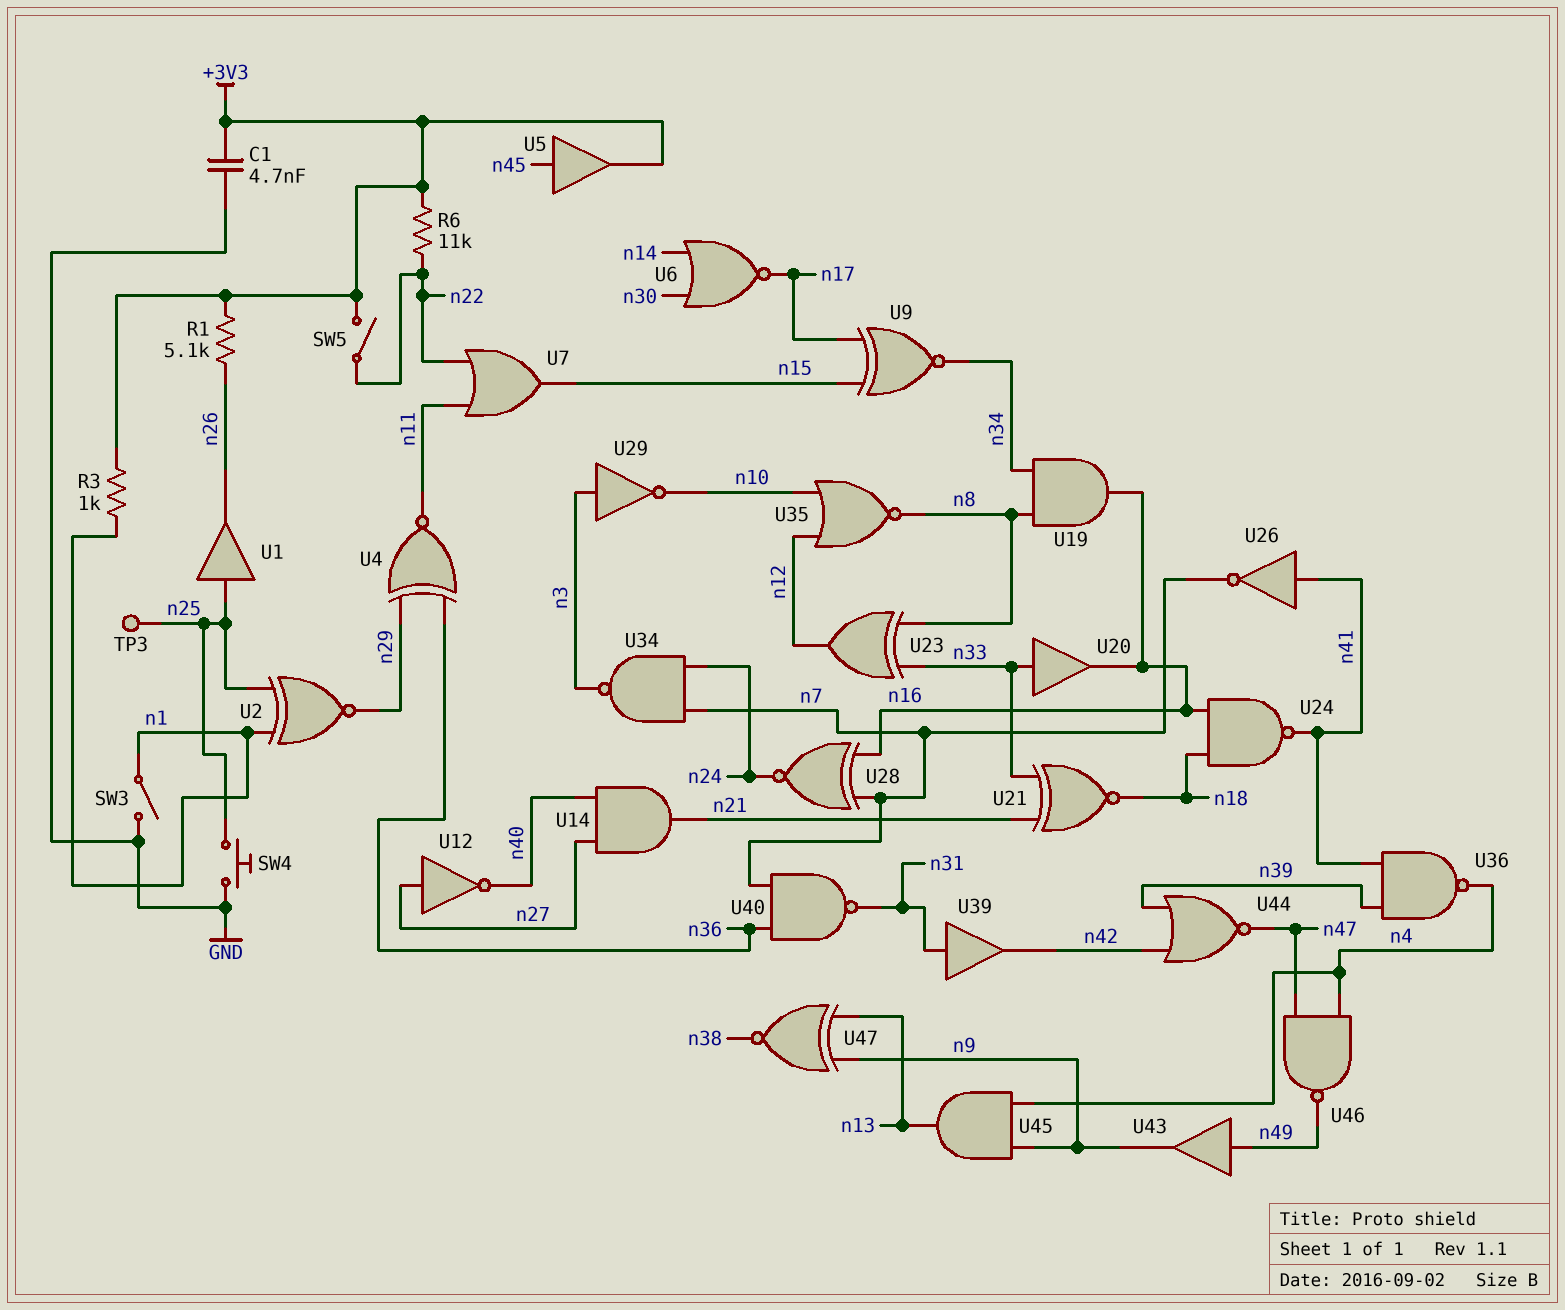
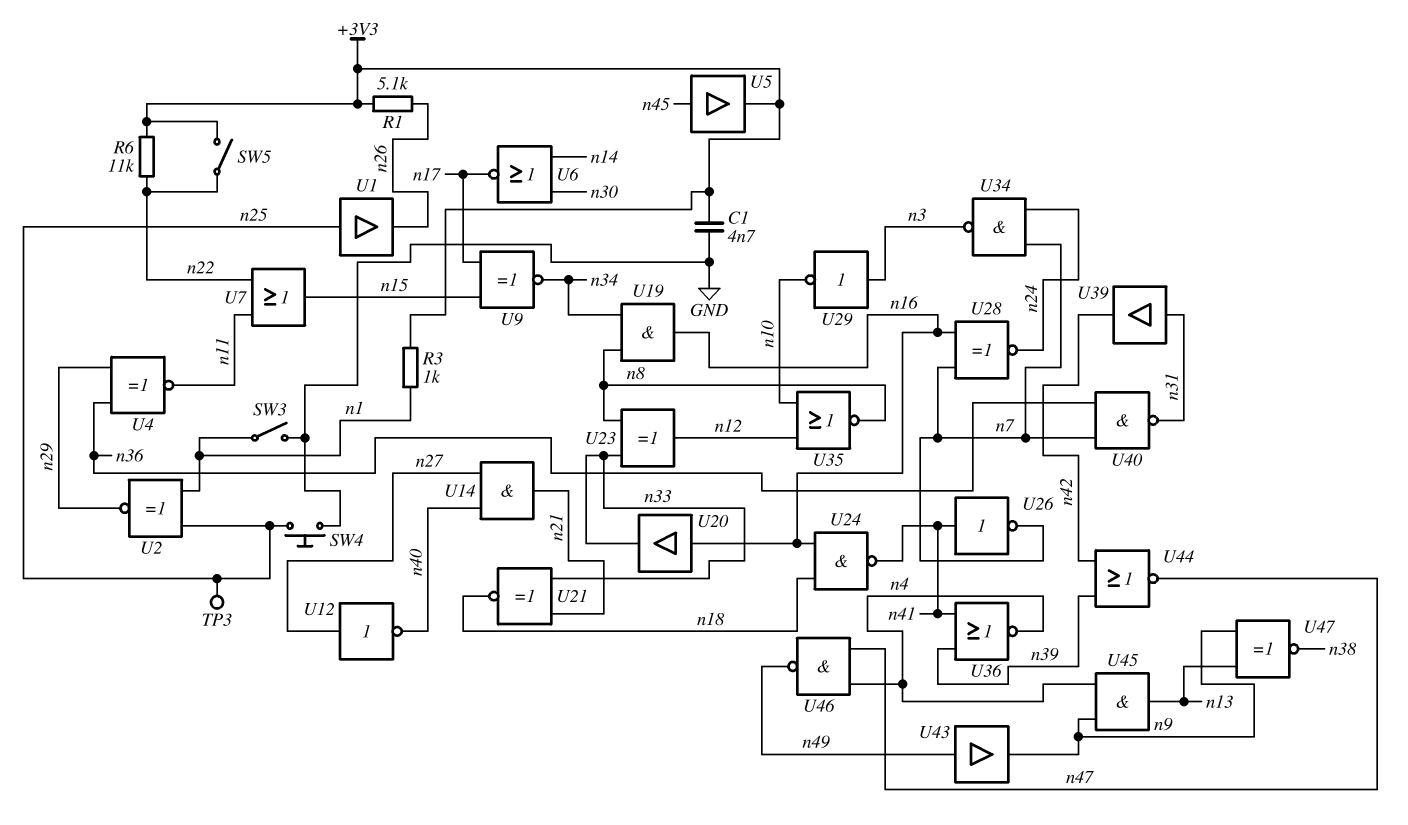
U20: buffer (in n33, out n16) -> buffer (in n16, out n33)
U36: NAND (in n39, in n41, out n4) -> NOR (in n39, in n41, out n4)

